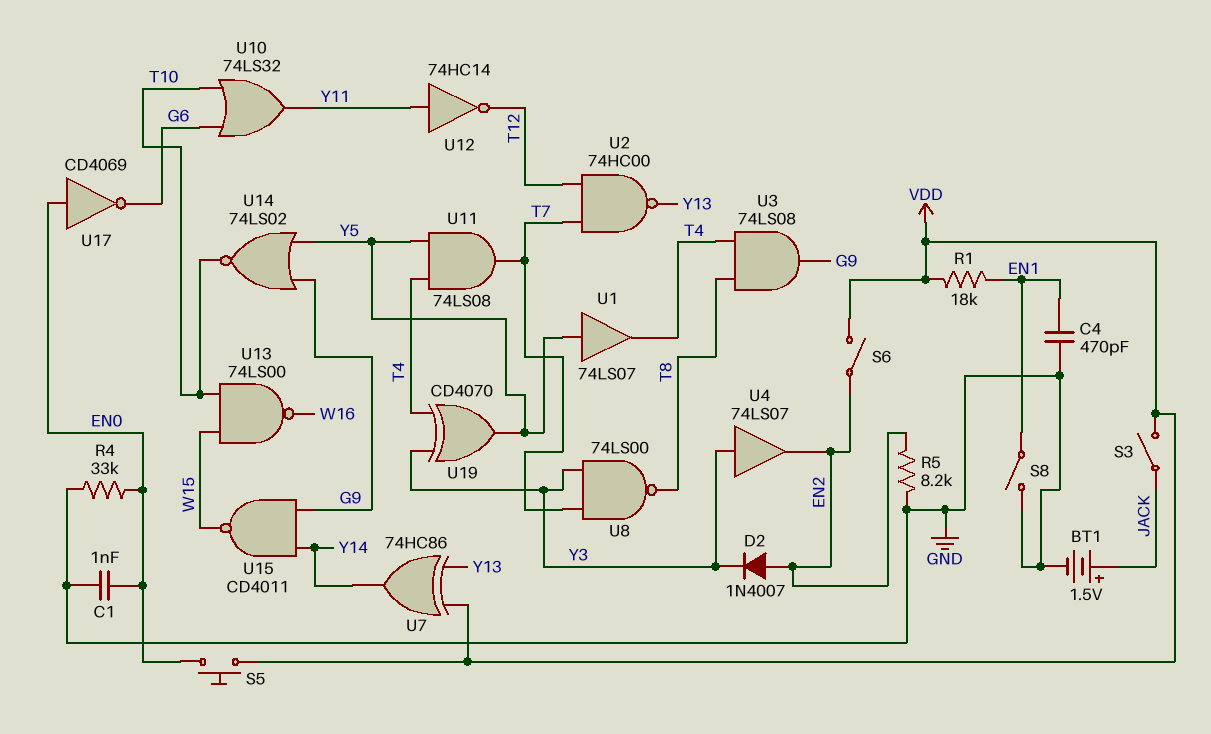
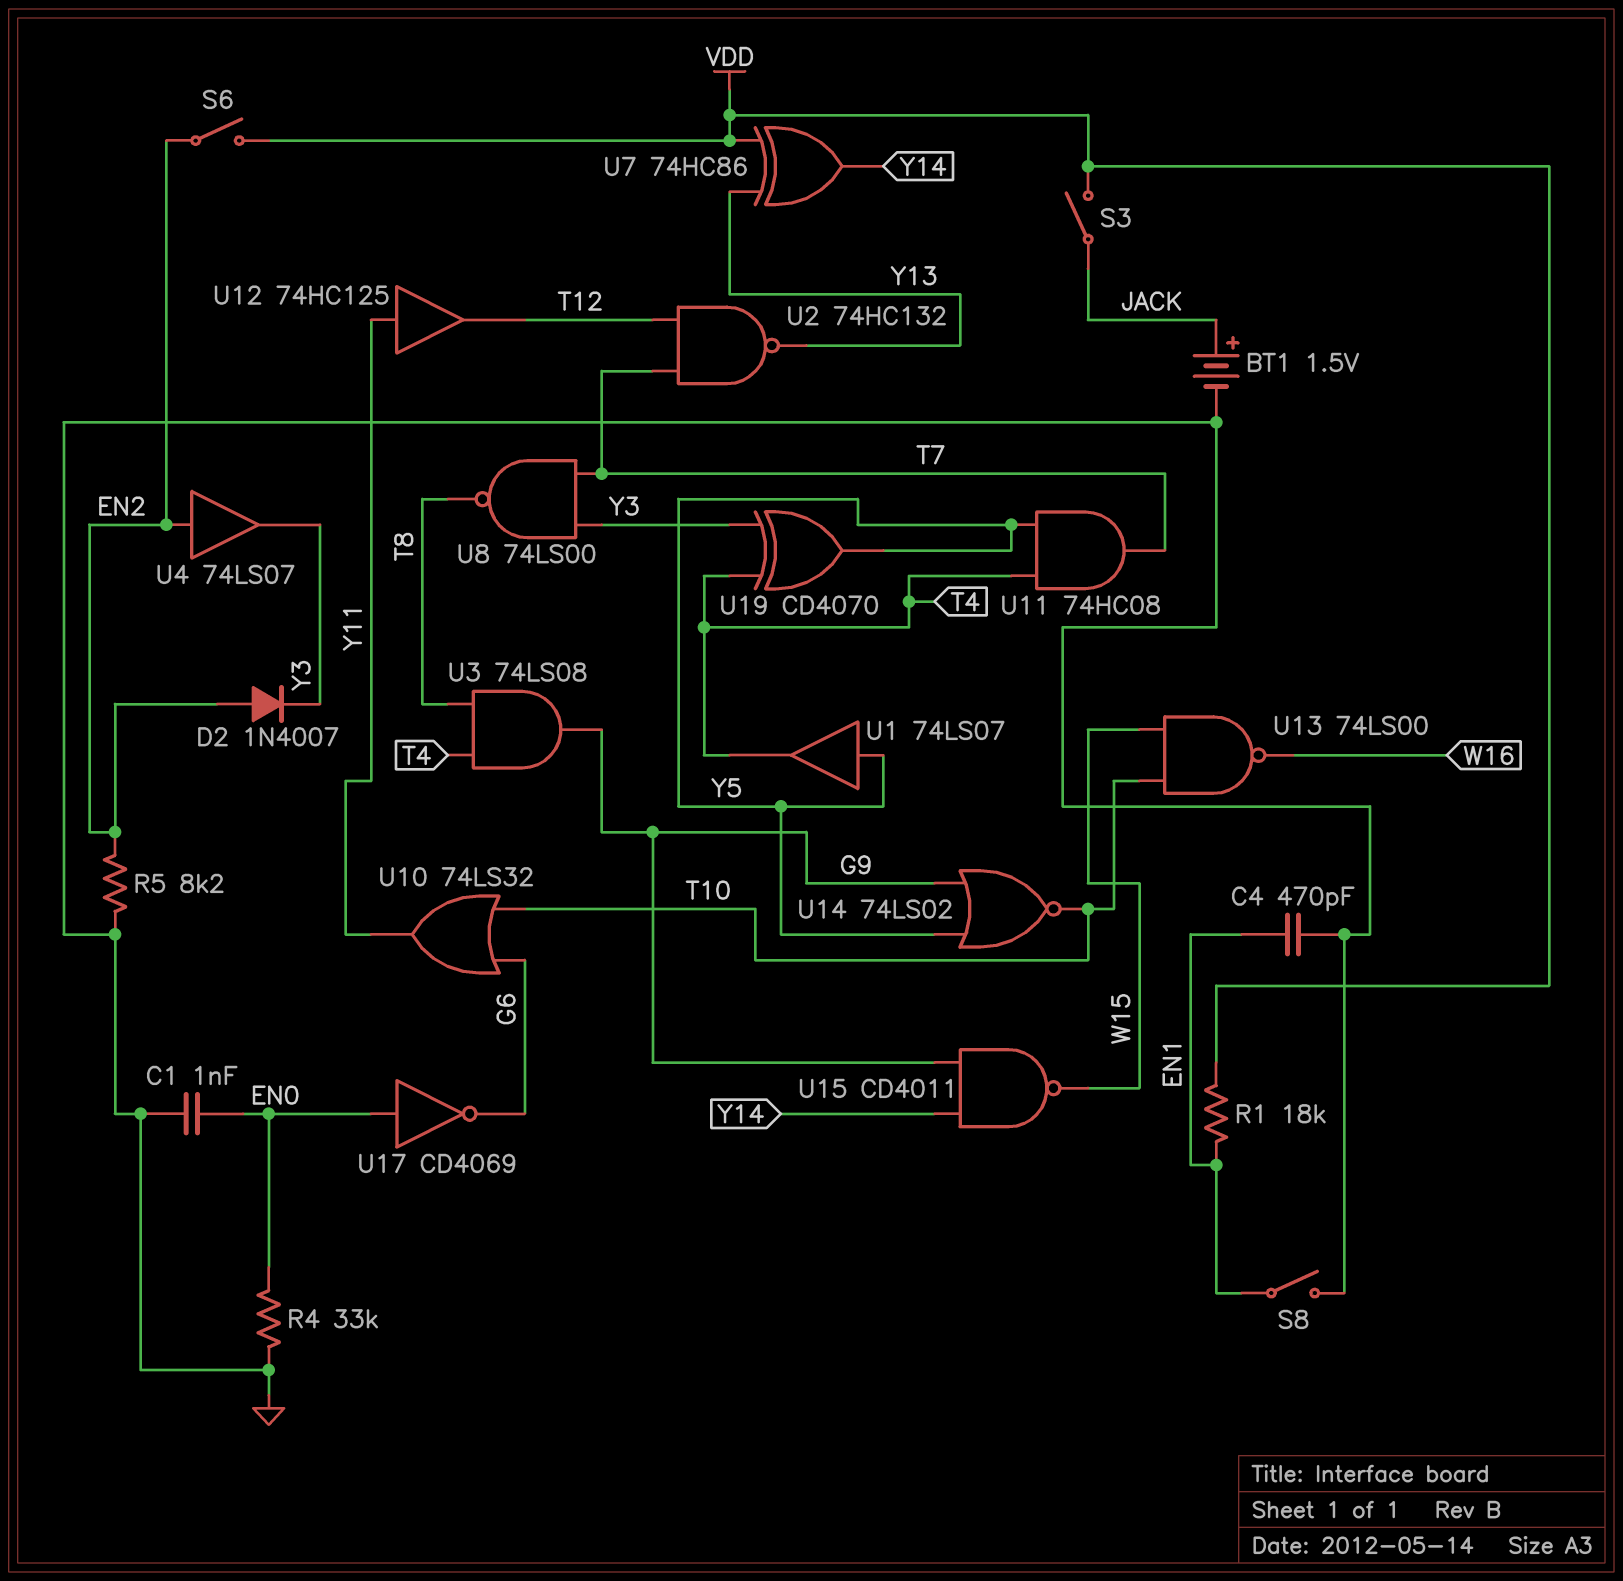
S5: button (EN0, VDD) -> none
U2: NAND 74HC00 (in T7, in T12, out Y13) -> NAND 74HC132 (in T7, in T12, out Y13)
U4: buffer 74LS07 (in Y3, out EN2) -> buffer 74LS07 (in EN2, out Y3)
U11: AND 74LS08 (in T4, in Y5, out T7) -> AND 74HC08 (in T4, in Y5, out T7)
U12: NOT 74HC14 (in Y11, out T12) -> buffer 74HC125 (in Y11, out T12)

